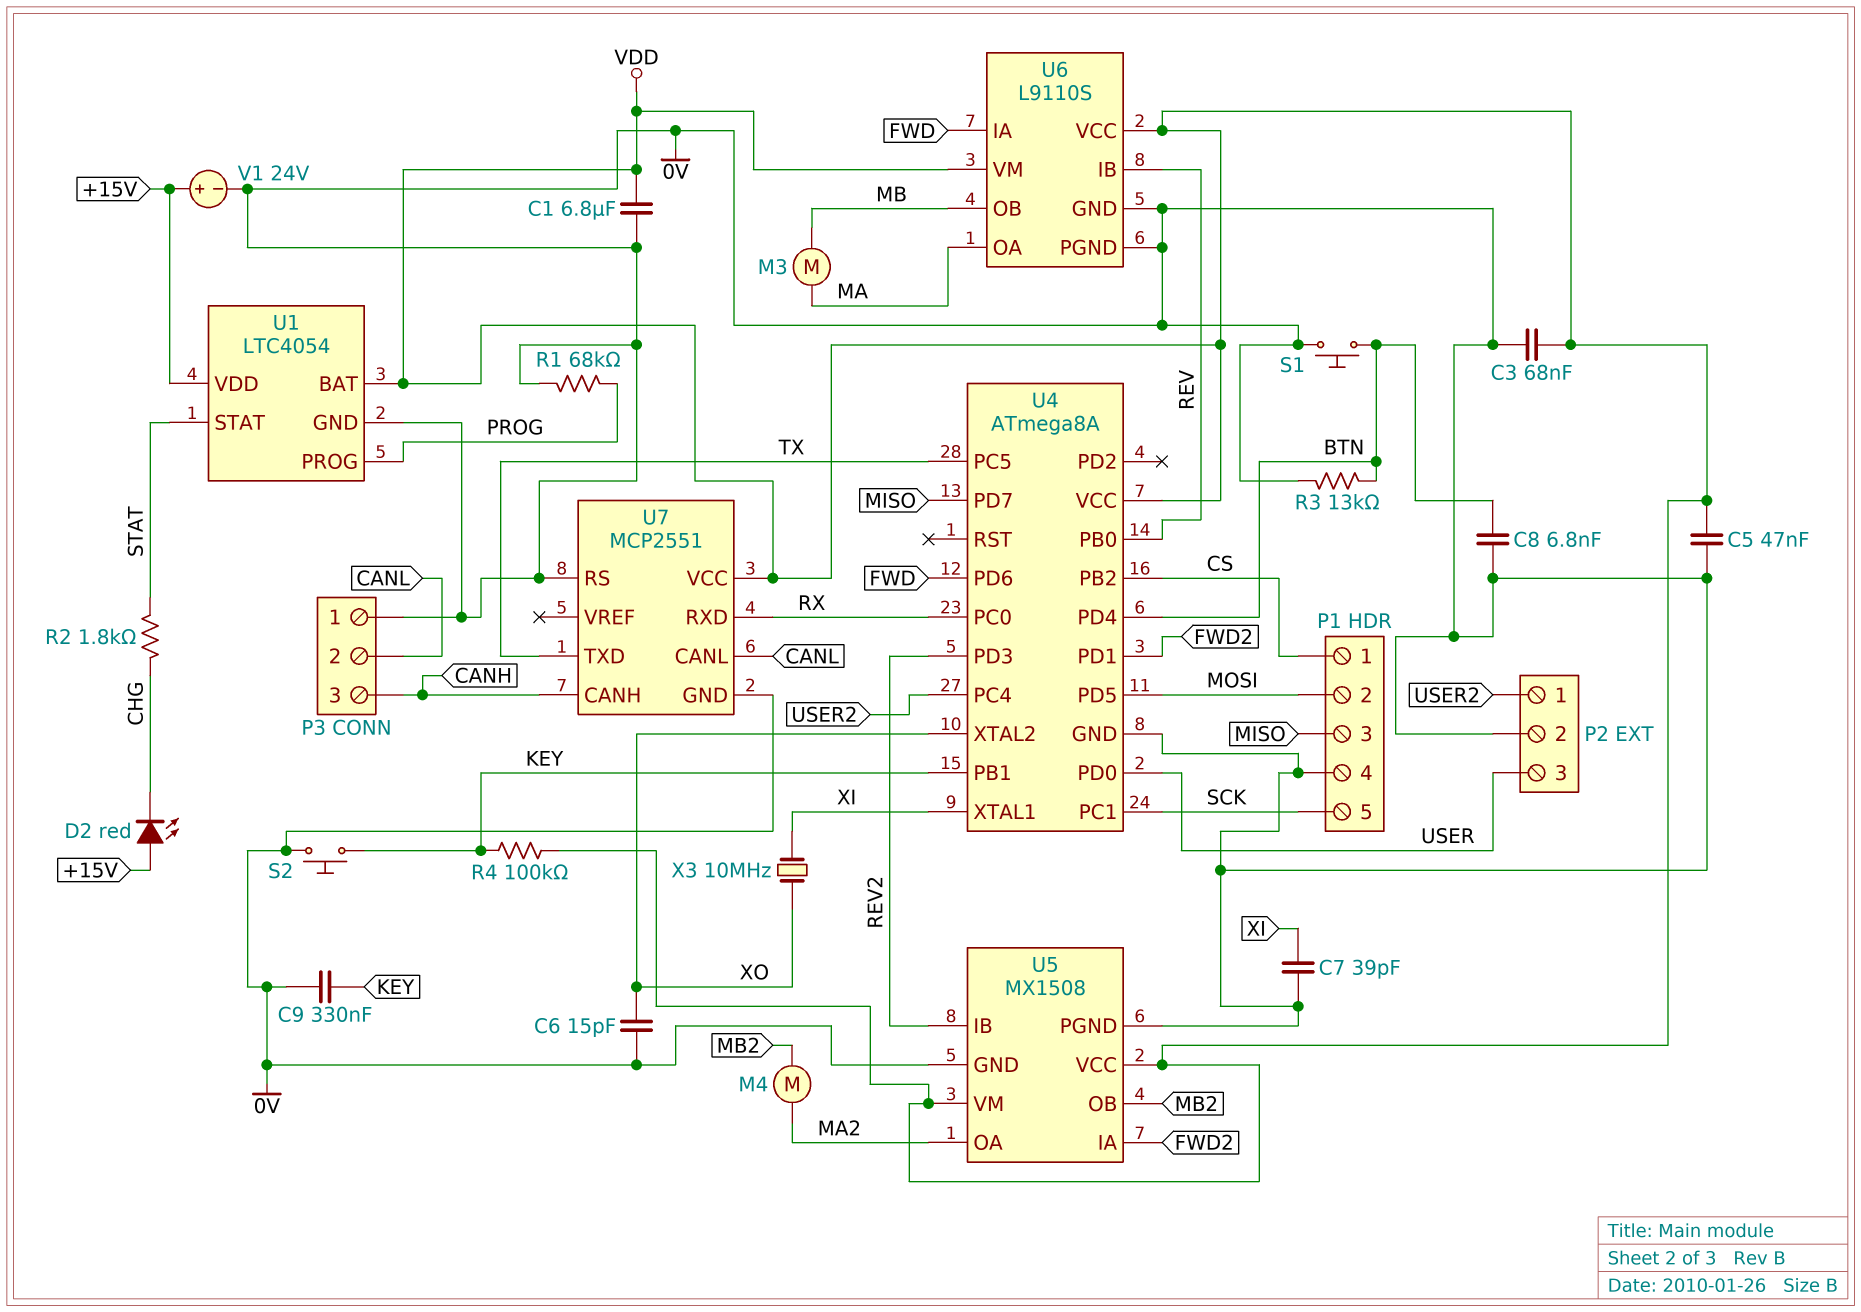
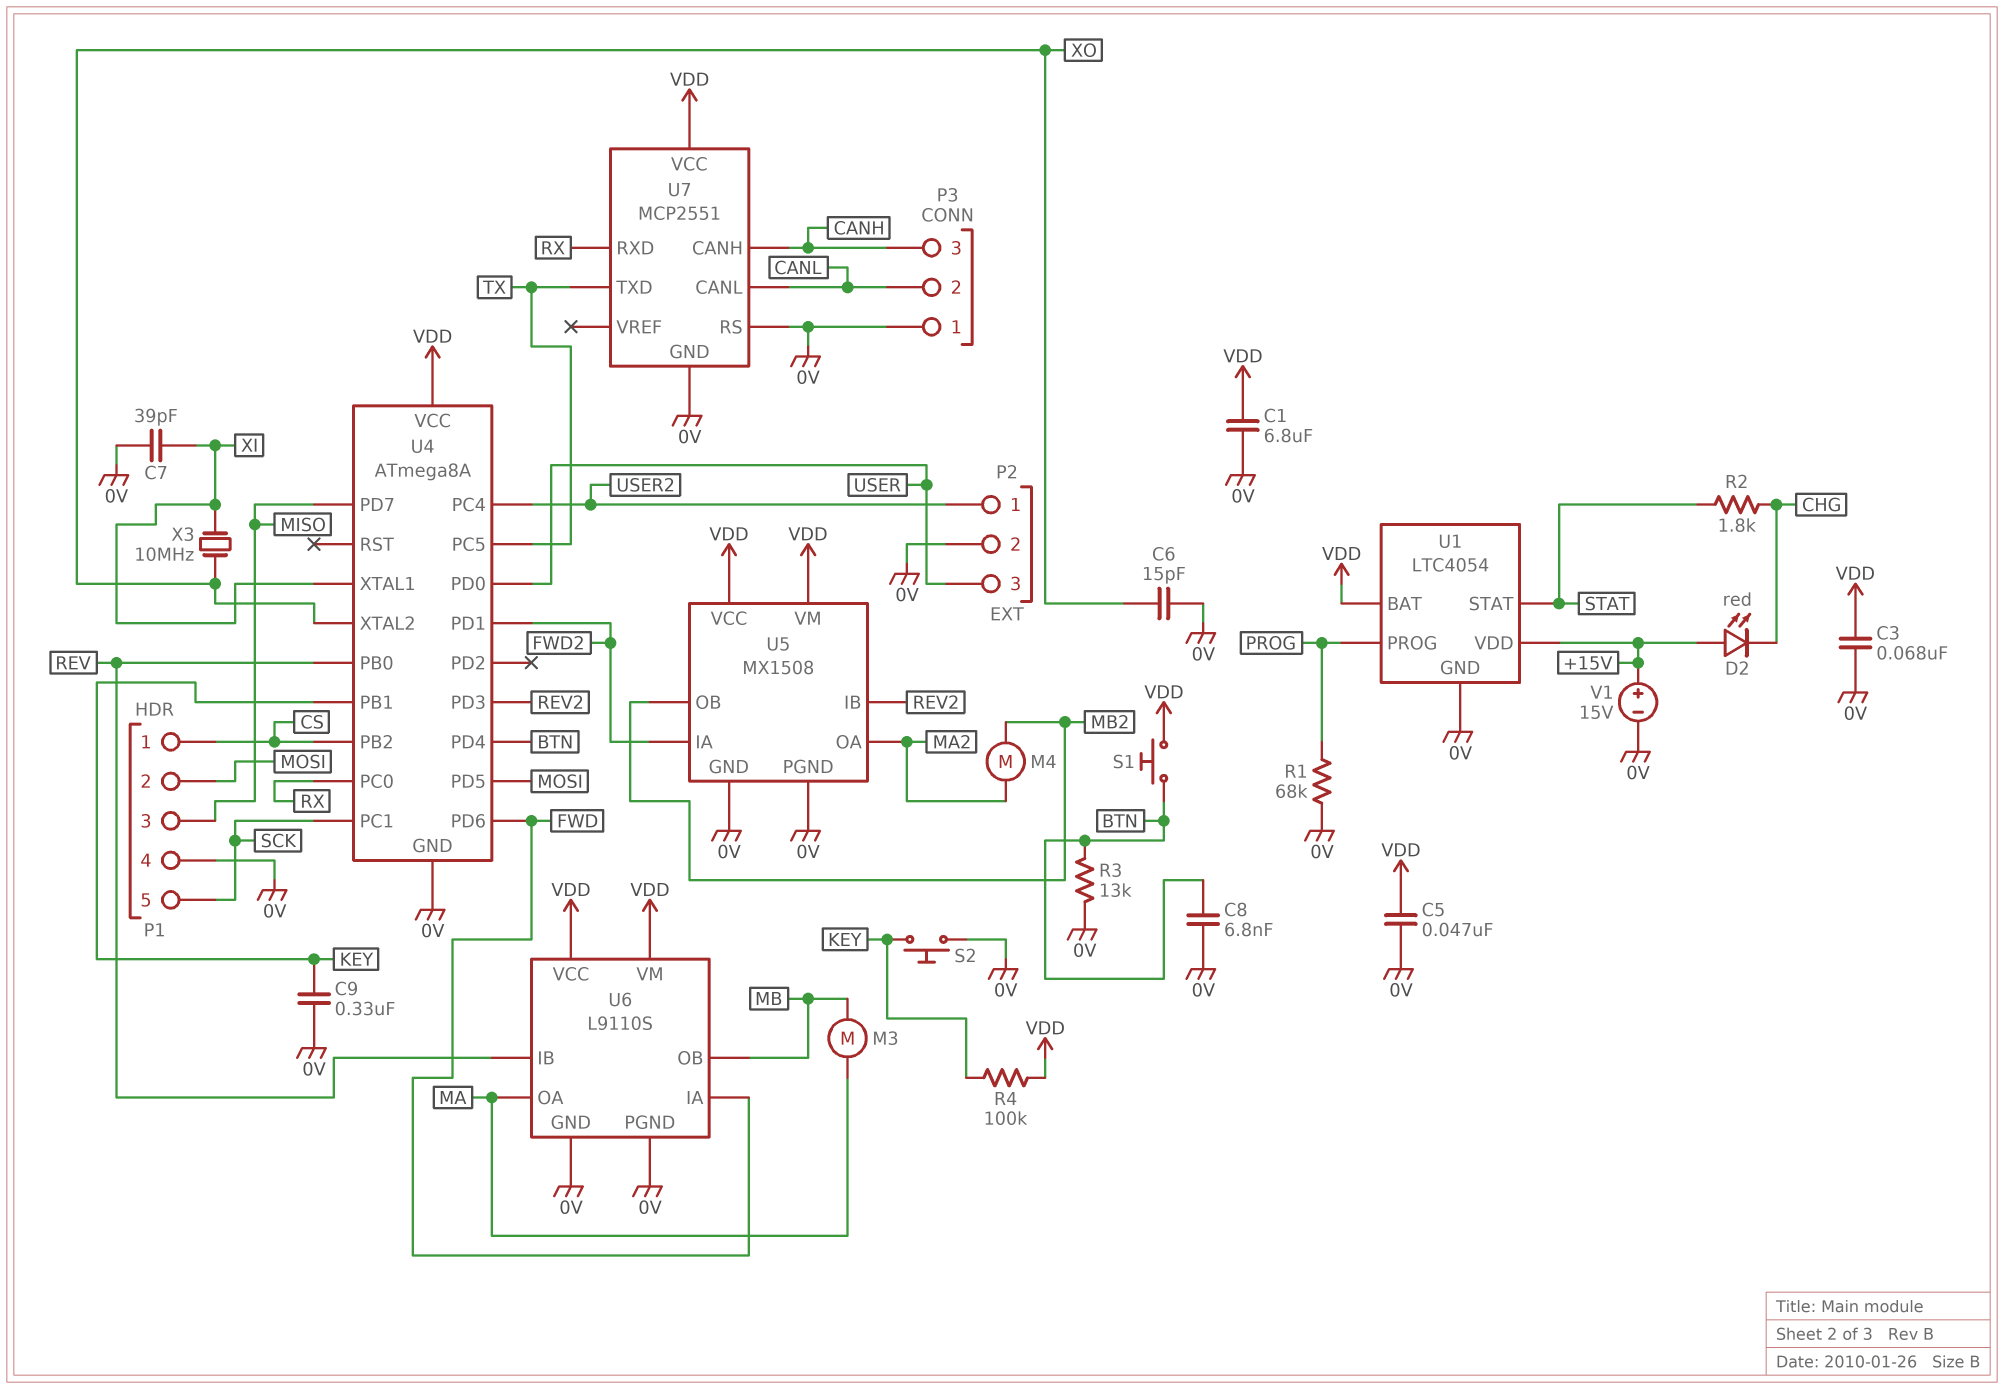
S1: button (0V, BTN) -> button (BTN, VDD)
V1: 24V (plus +15V, minus 0V) -> 15V (plus +15V, minus 0V)

